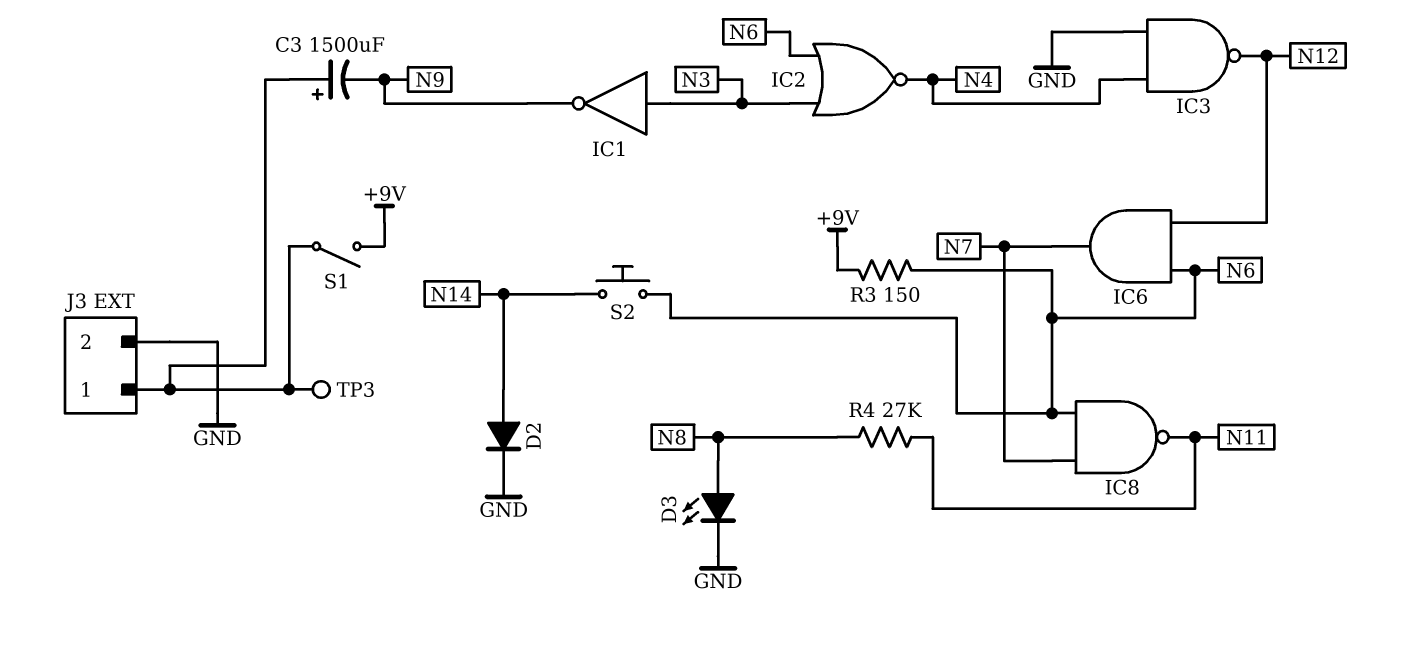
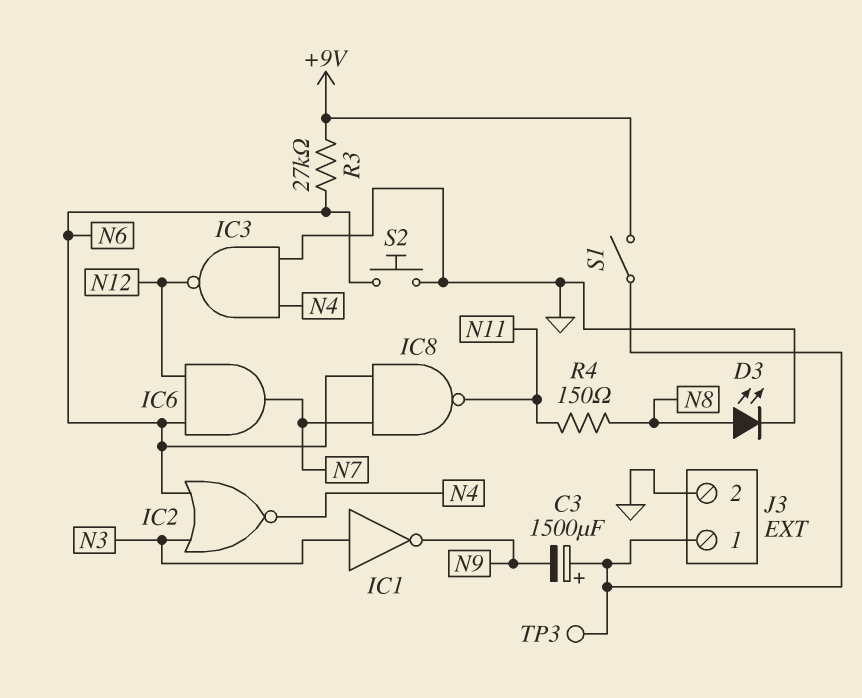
D2: diode (A N14, K GND) -> none
R3: 150 (+9V, N6) -> 27k (+9V, N6)
R4: 27k (N8, N11) -> 150 (N8, N11)
S2: button (N6, N14) -> button (GND, N6)

